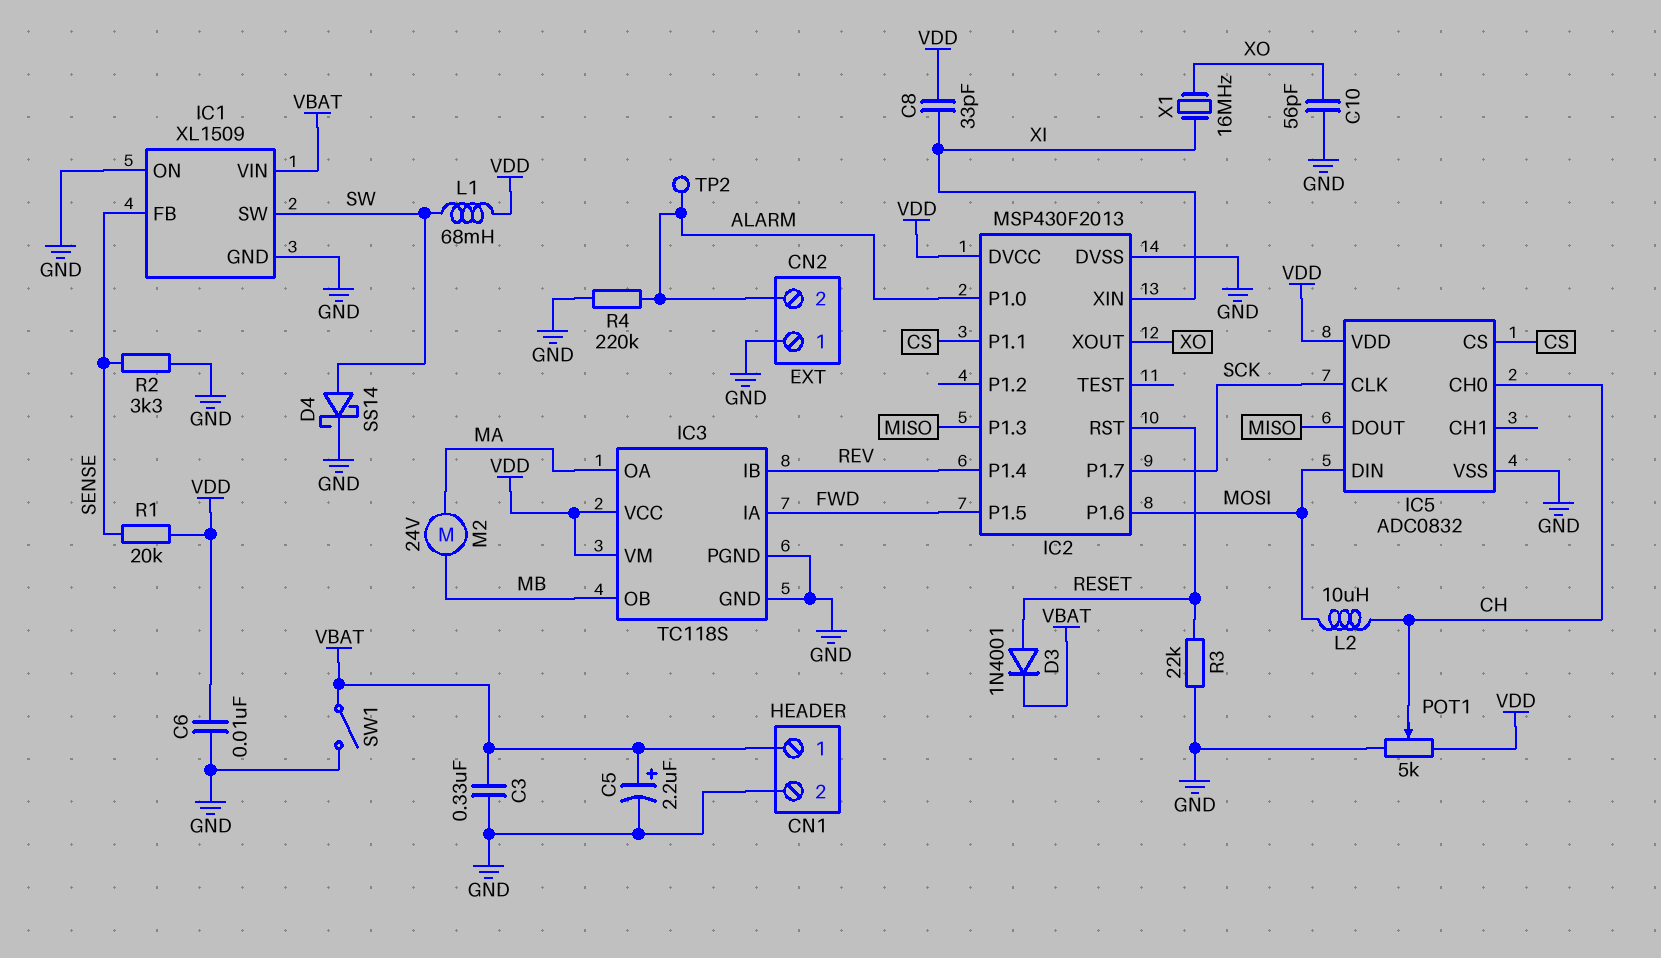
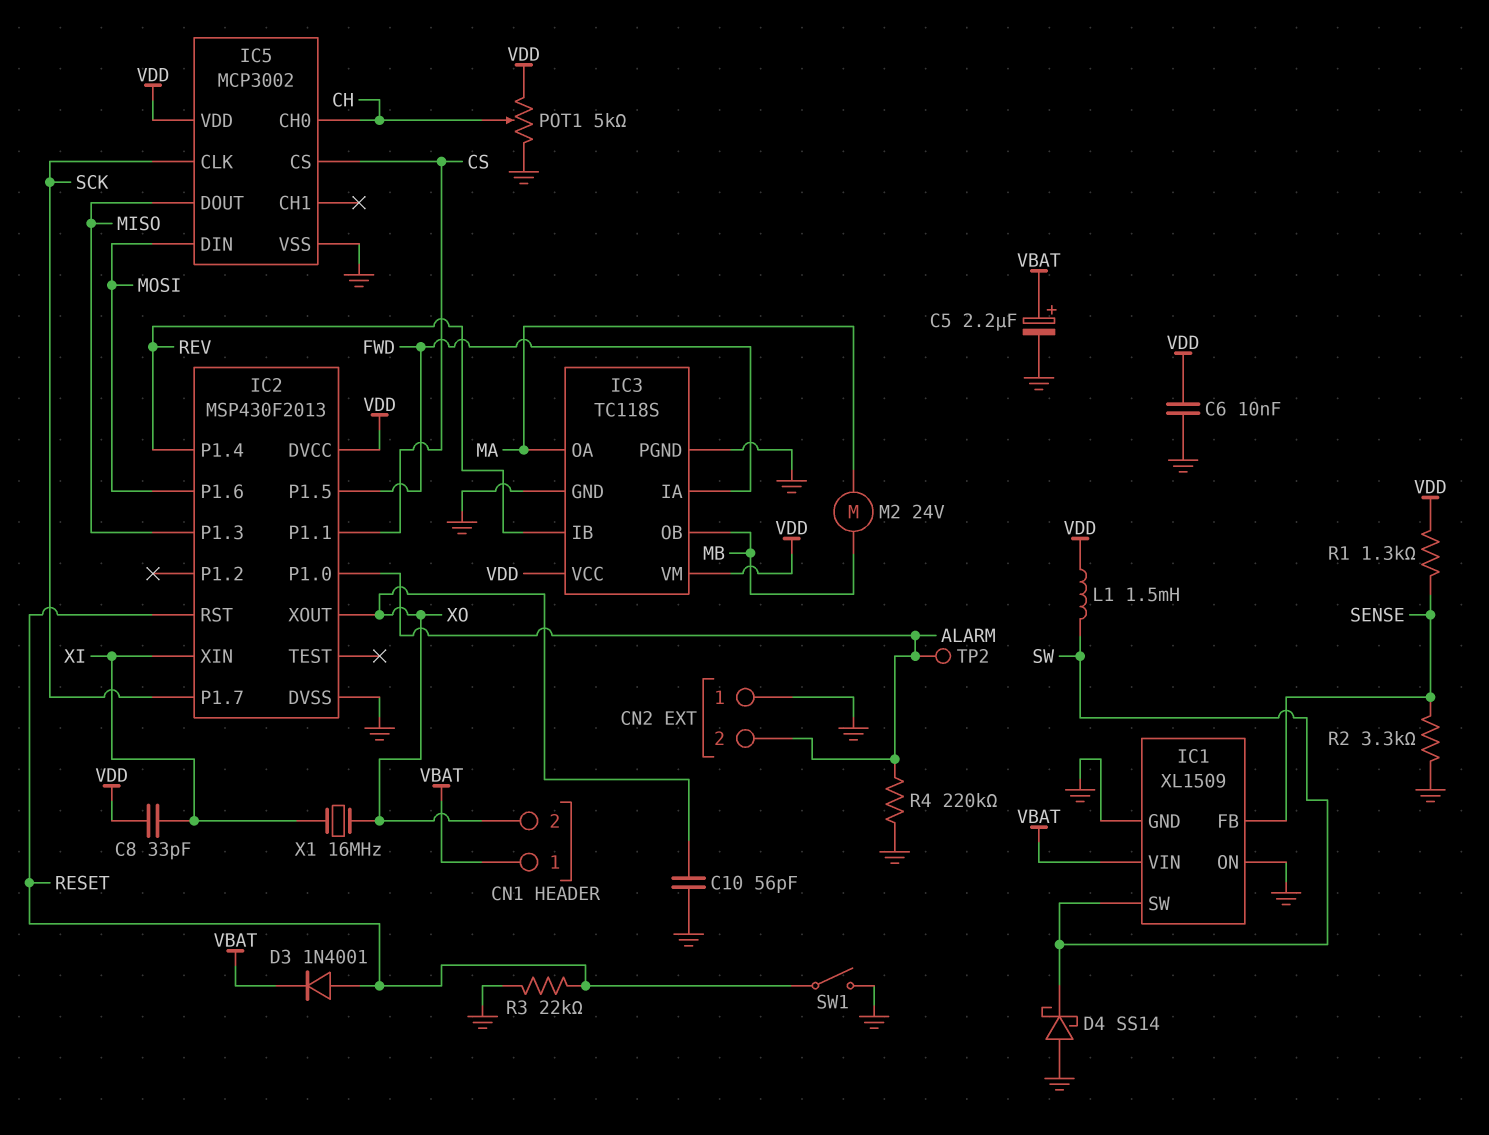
C3: 330nF (GND, VBAT) -> none
CN1 pin 2: GND -> XO
D4: schottky SS14 (A SW, K GND) -> schottky SS14 (A GND, K SW)
IC5: ADC0832 -> MCP3002
L1: 68mH (SW, VDD) -> 1.5mH (SW, VDD)
L2: 10uH (CH, MOSI) -> none
R1: 20k (SENSE, VDD) -> 1.3k (SENSE, VDD)
SW1: switch (GND, VBAT) -> switch (GND, RESET)

